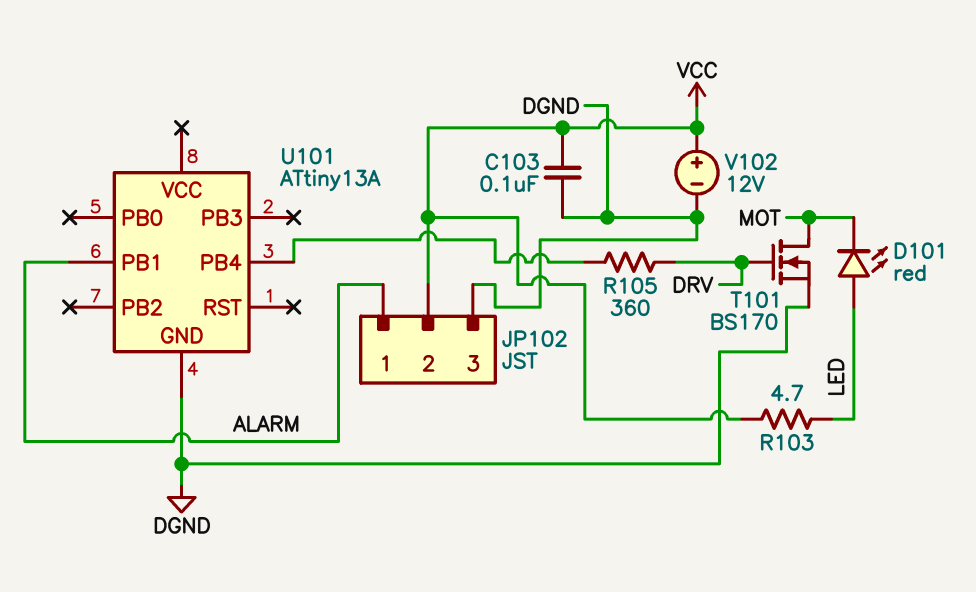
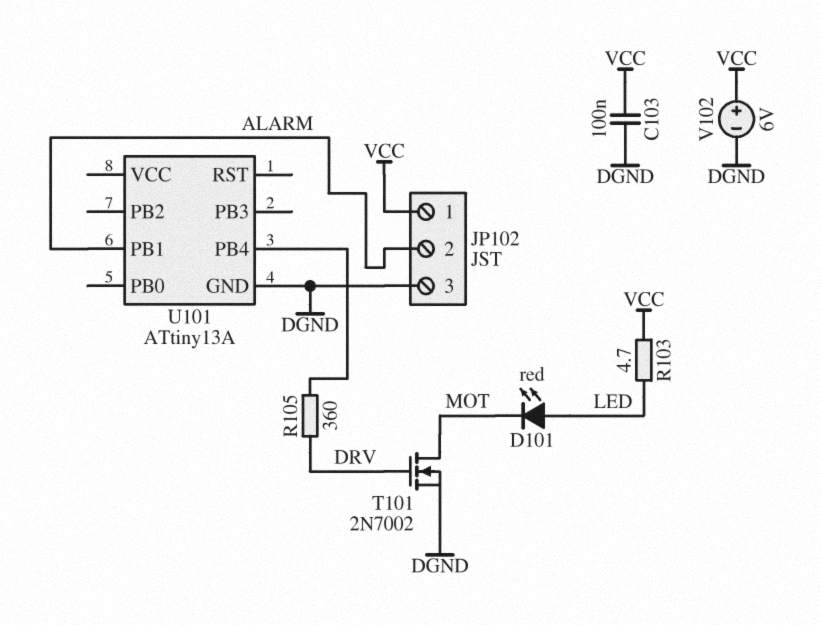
JP102 pin 1: ALARM -> VCC
JP102 pin 2: VCC -> ALARM
T101: NMOS BS170 (G DRV, D MOT, S DGND) -> NMOS 2N7002 (G DRV, D MOT, S DGND)
V102: 12V (plus VCC, minus DGND) -> 6V (plus VCC, minus DGND)

